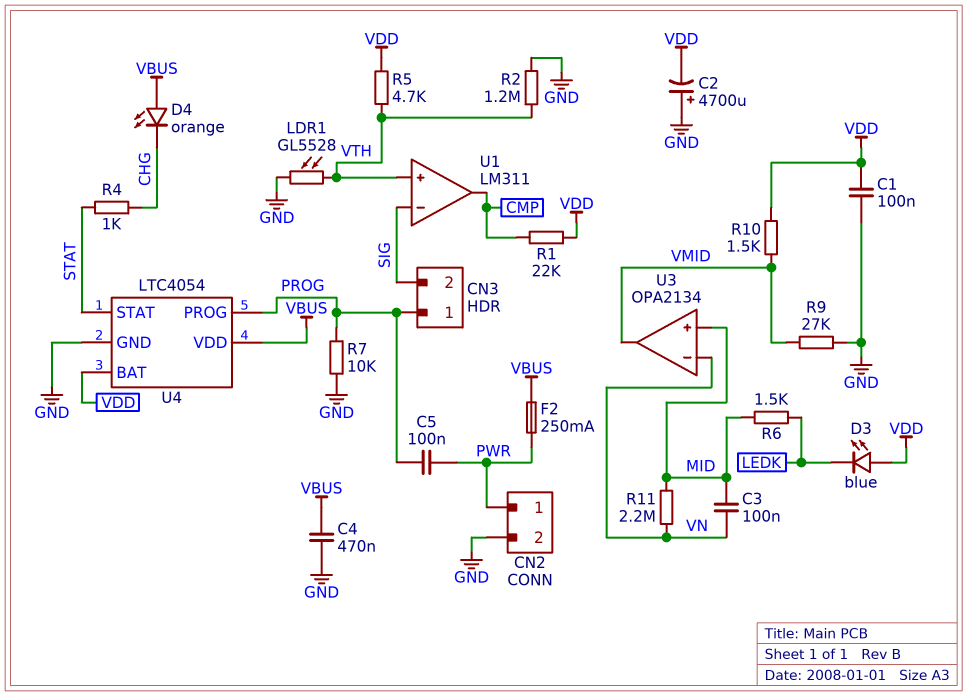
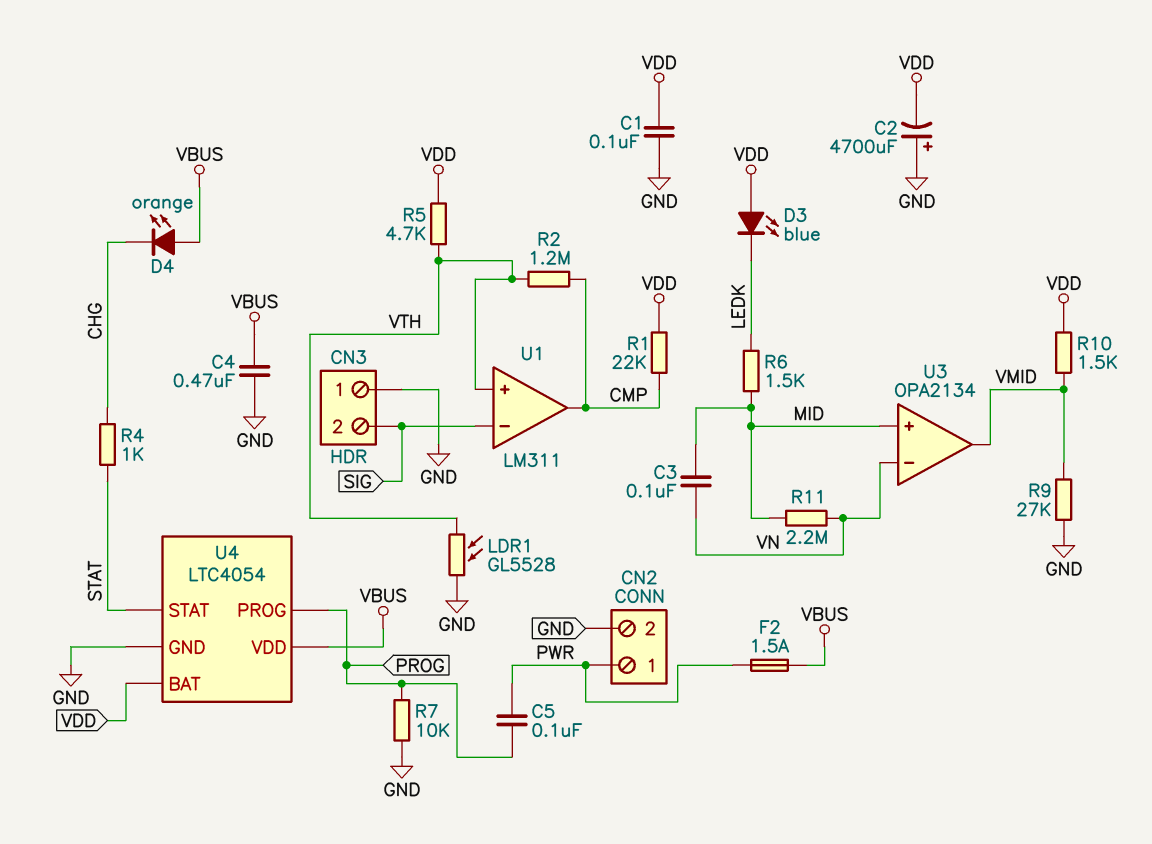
CN3 pin 1: PROG -> GND
F2: 250mA (PWR, VBUS) -> 1.5A (PWR, VBUS)
R2: 1.2M (GND, VTH) -> 1.2M (CMP, VTH)

